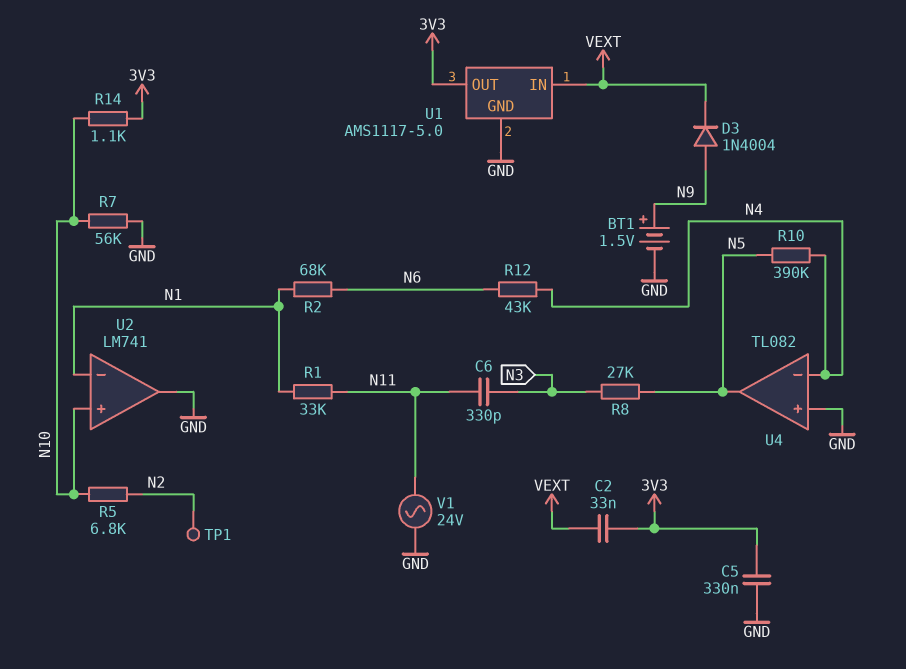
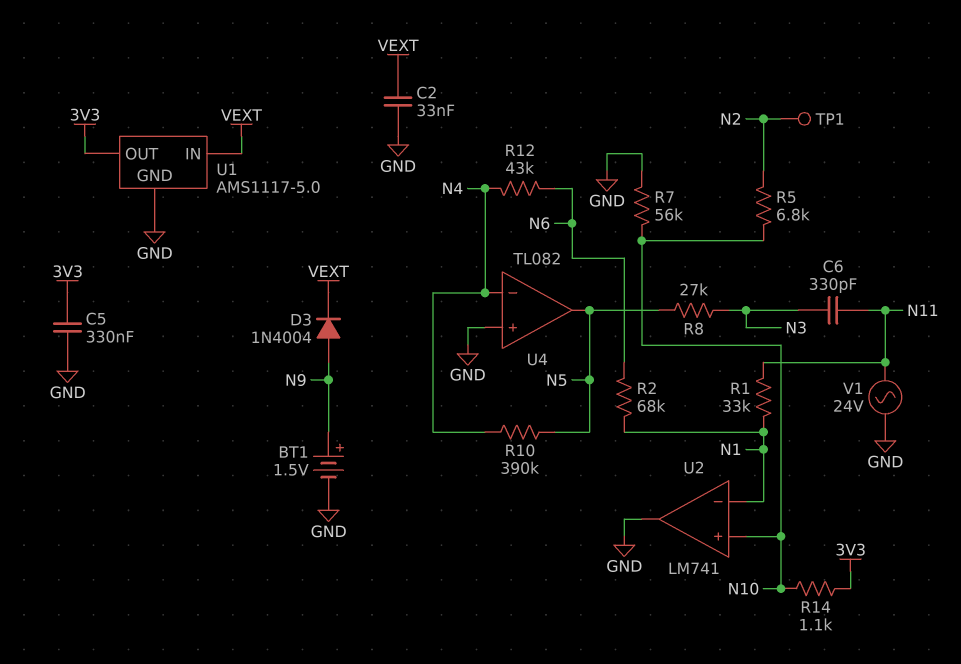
C2: 33nF (3V3, VEXT) -> 33nF (GND, VEXT)

